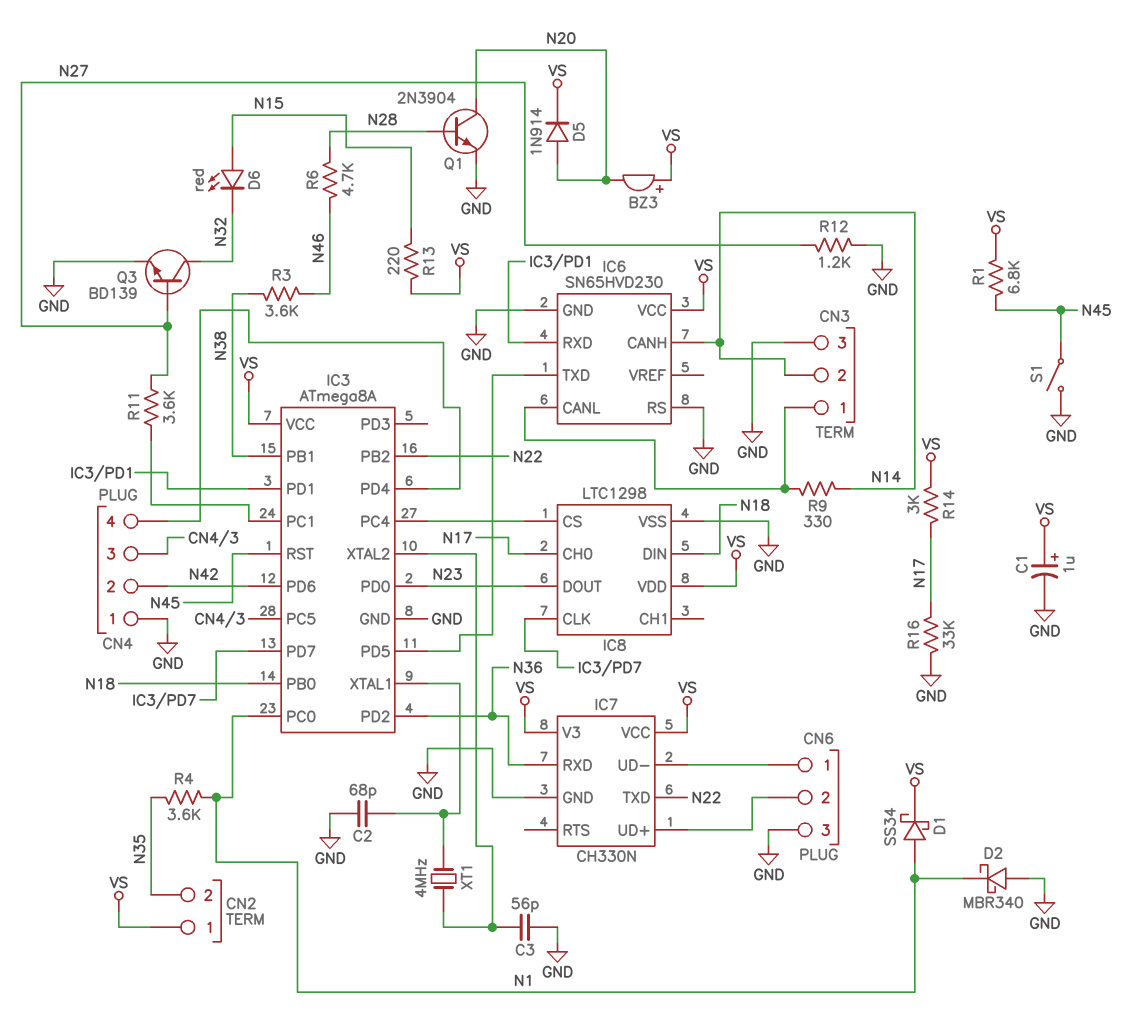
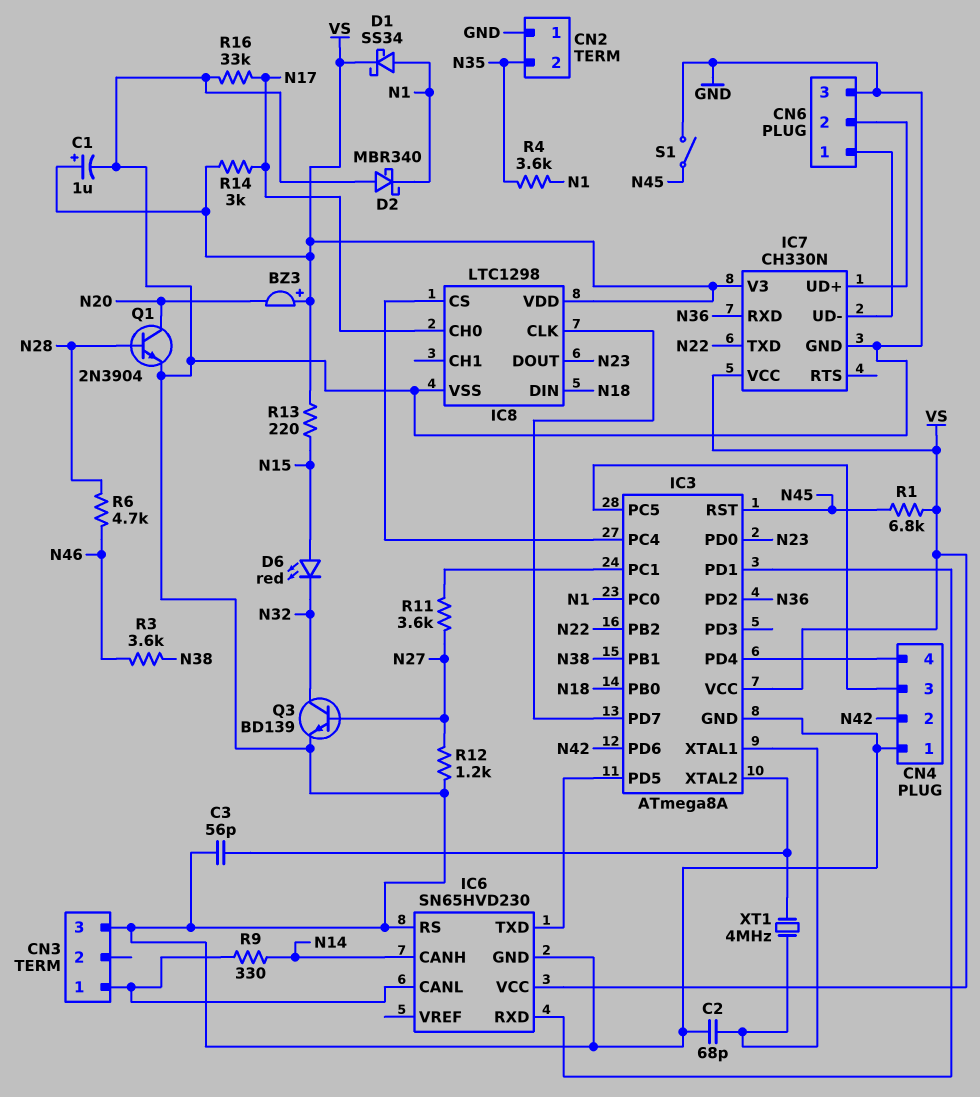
CN2 pin 1: VS -> GND
CN3 pin 2: N14 -> none
D5: diode 1N914 (A N20, K VS) -> none

